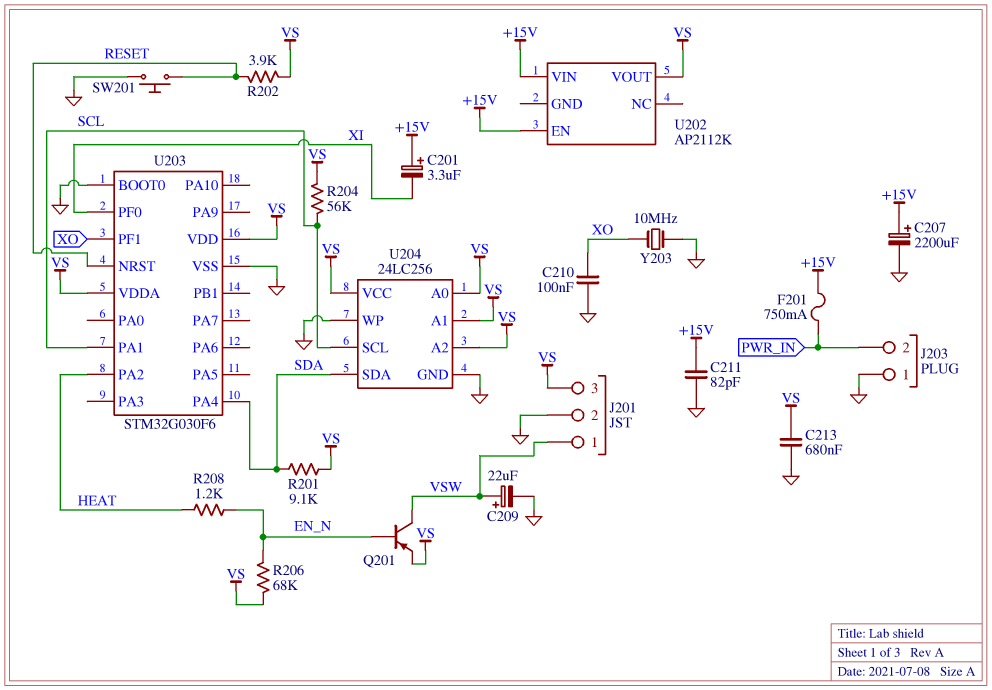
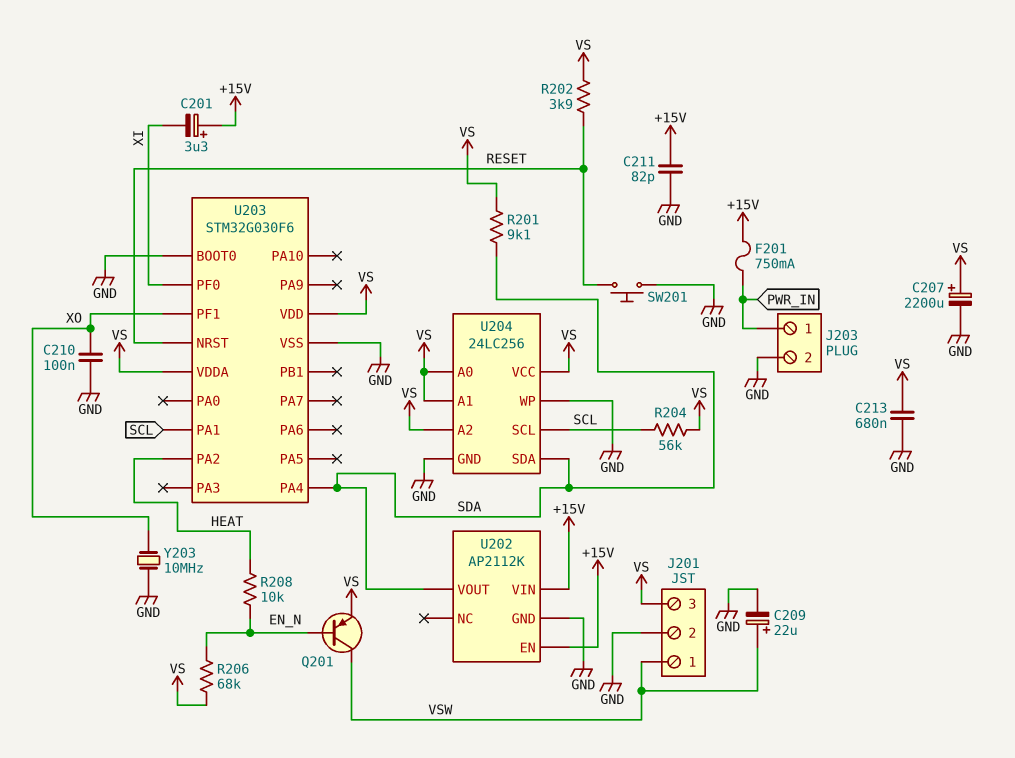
C207: 2200uF (plus +15V, minus GND) -> 2200uF (plus VS, minus GND)
J203 pin 1: GND -> PWR_IN
J203 pin 2: PWR_IN -> GND
R208: 1.2k (EN_N, HEAT) -> 10k (EN_N, HEAT)
U202 pin GND: none -> GND
U202 pin VOUT: VS -> SDA

